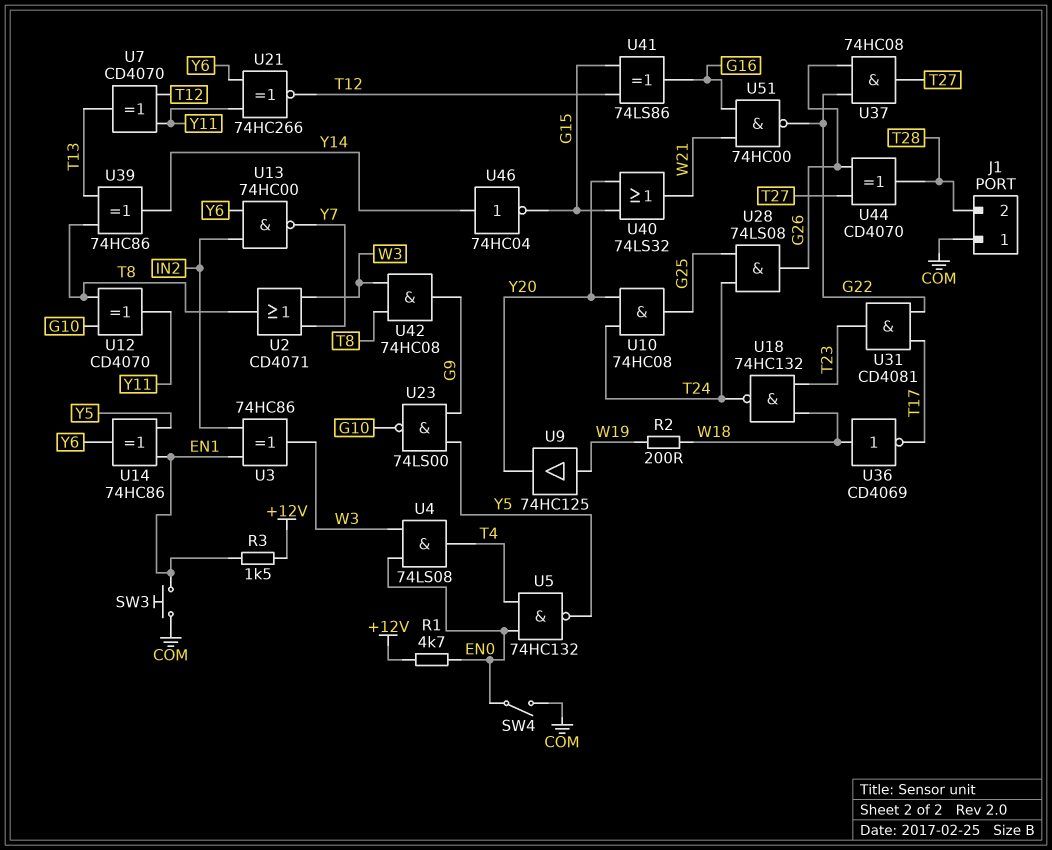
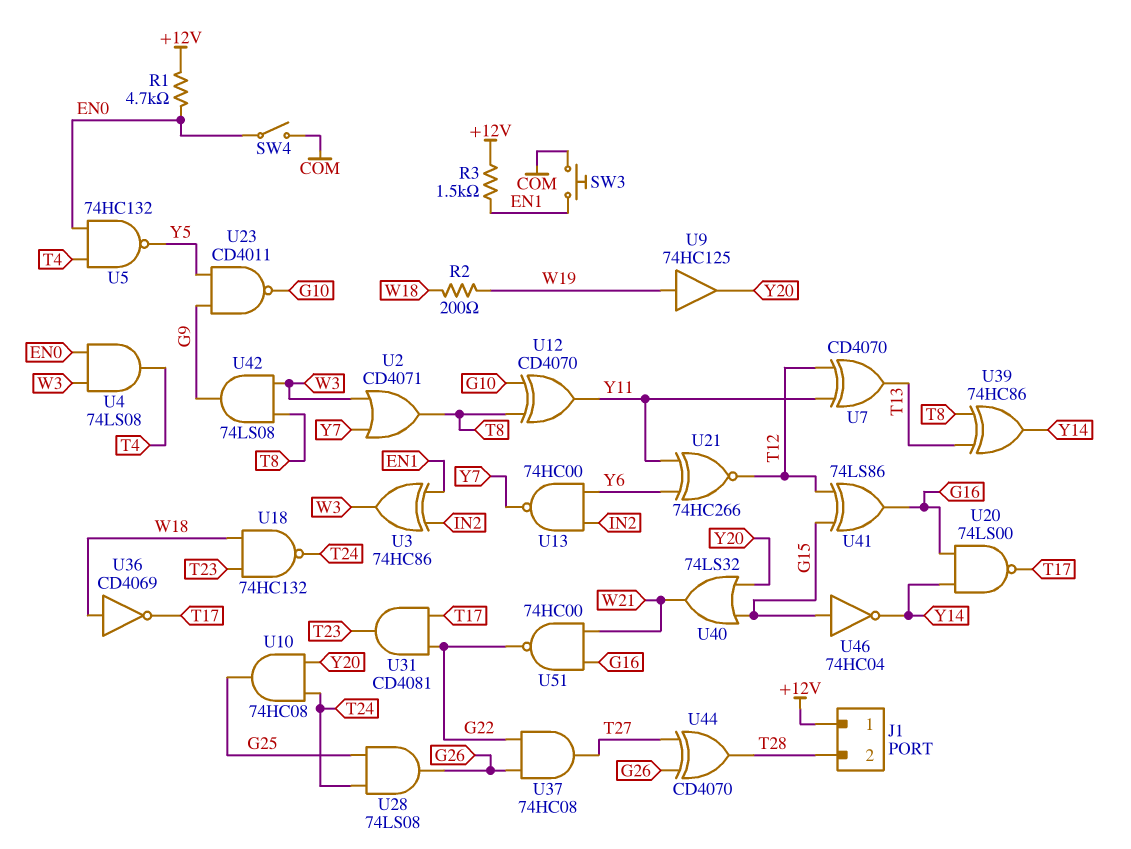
J1 pin 1: COM -> +12V
U14: XOR 74HC86 (in EN1, in Y5, out Y6) -> none
U20: none -> NAND 74LS00 (in G16, in Y14, out T17)
U23: NAND 74LS00 (in G9, in Y5, out G10) -> NAND CD4011 (in G9, in Y5, out G10)
U42: AND 74HC08 (in T8, in W3, out G9) -> AND 74LS08 (in T8, in W3, out G9)
U46: NOT 74HC04 (in Y14, out G15) -> NOT 74HC04 (in G15, out Y14)

